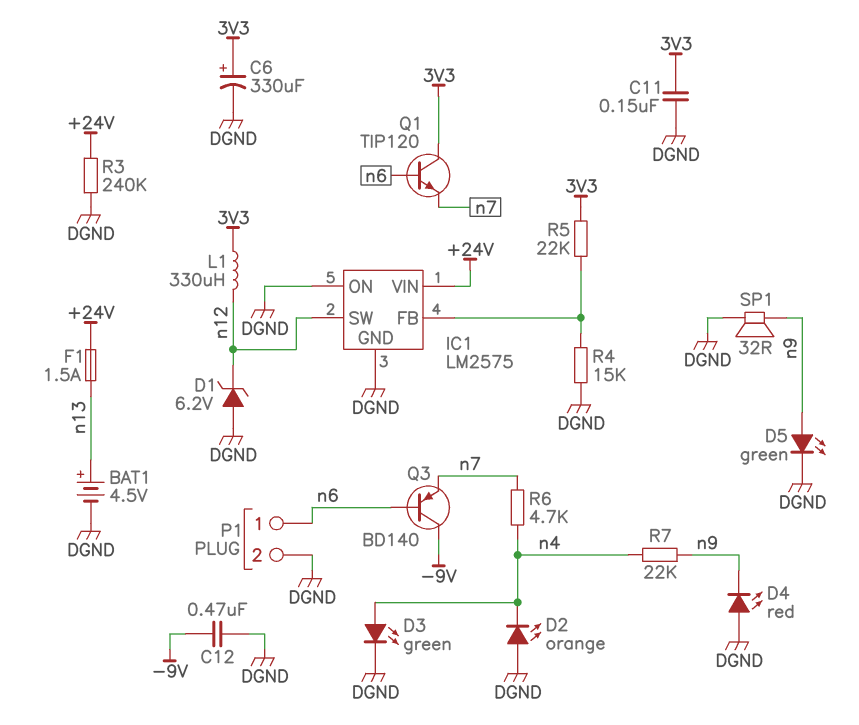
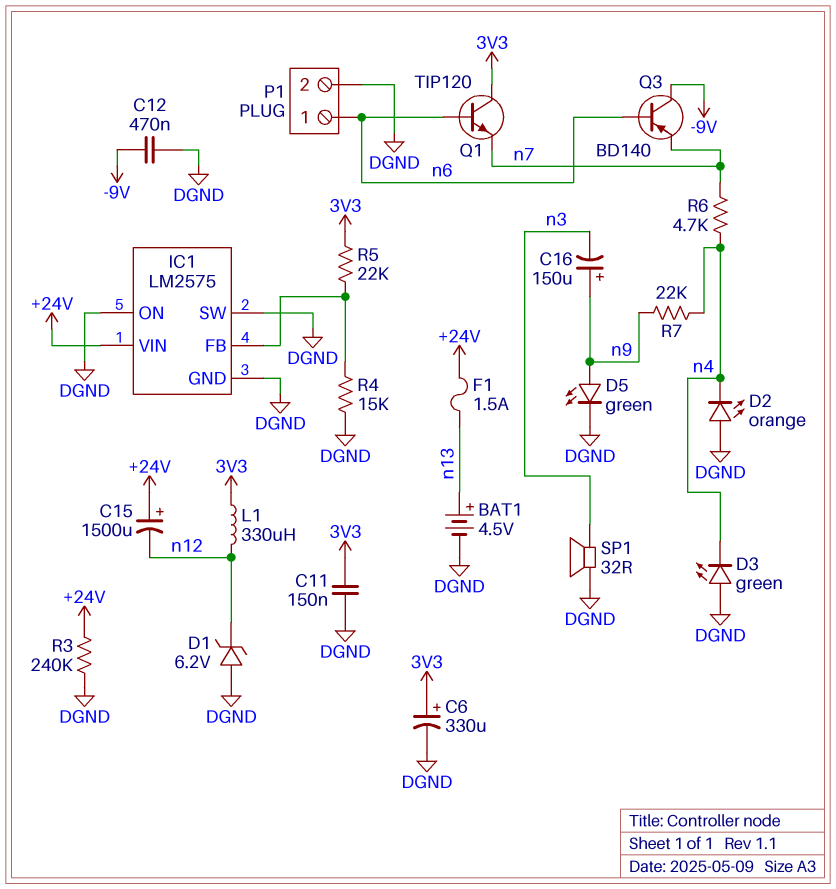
C15: none -> 1500uF (plus +24V, minus n12)
C16: none -> 150uF (plus n9, minus n3)
D3: LED green (A n4, K DGND) -> LED green (A DGND, K n4)
D4: LED red (A DGND, K n9) -> none
IC1 pin SW: n12 -> DGND
SP1: speaker 32R (DGND, n9) -> speaker 32R (DGND, n3)

